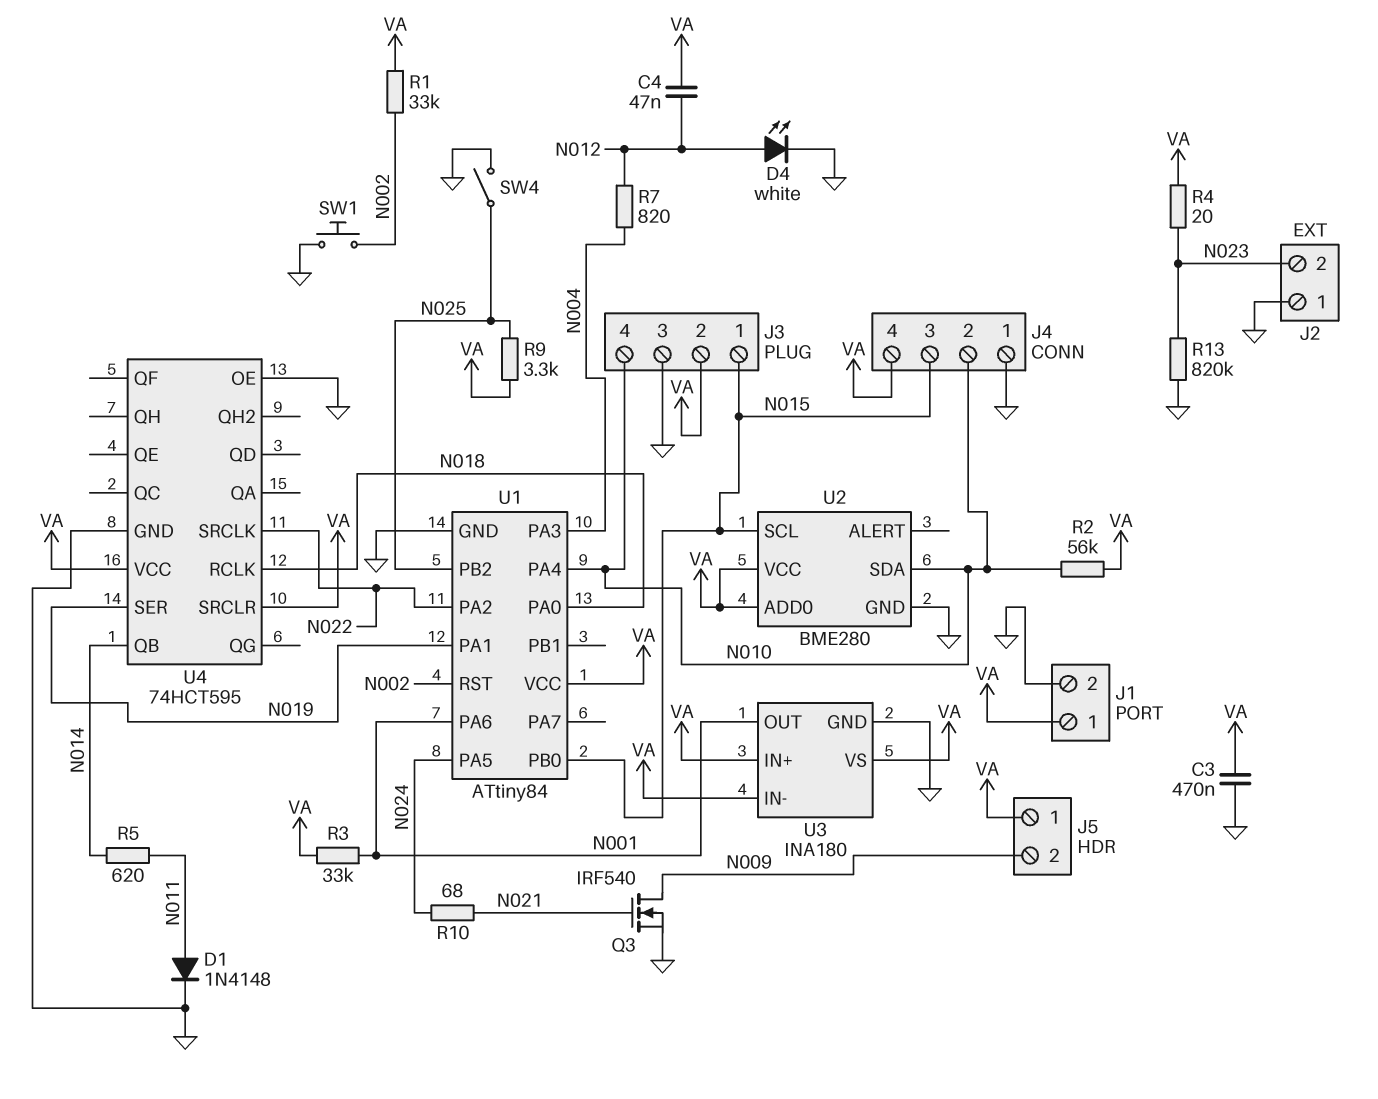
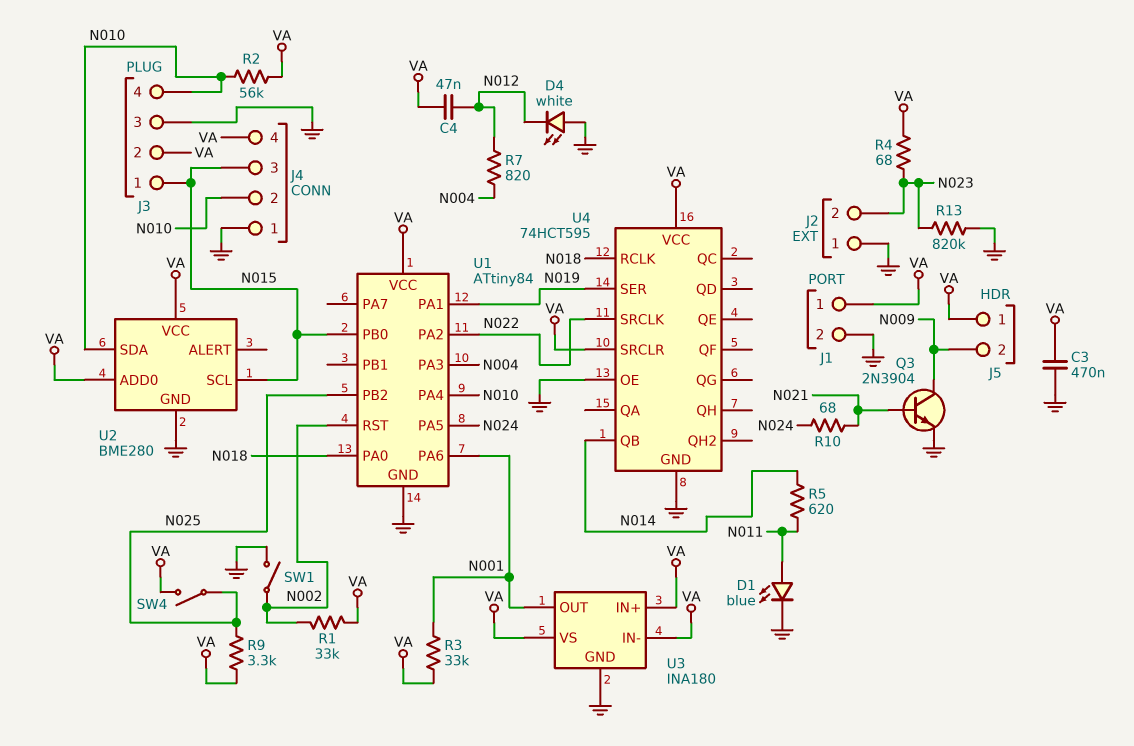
D1: diode 1N4148 (A N011, K GND) -> LED blue (A N011, K GND)
D4: LED white (A N012, K GND) -> LED white (A GND, K N012)
Q3: NMOS IRF540 (G N021, D N009, S GND) -> NPN 2N3904 (B N021, C N009, E GND)
R4: 20 (N023, VA) -> 68 (N023, VA)
SW1: button (GND, N002) -> switch (GND, N002)
SW4: switch (GND, N025) -> switch (N025, VA)

